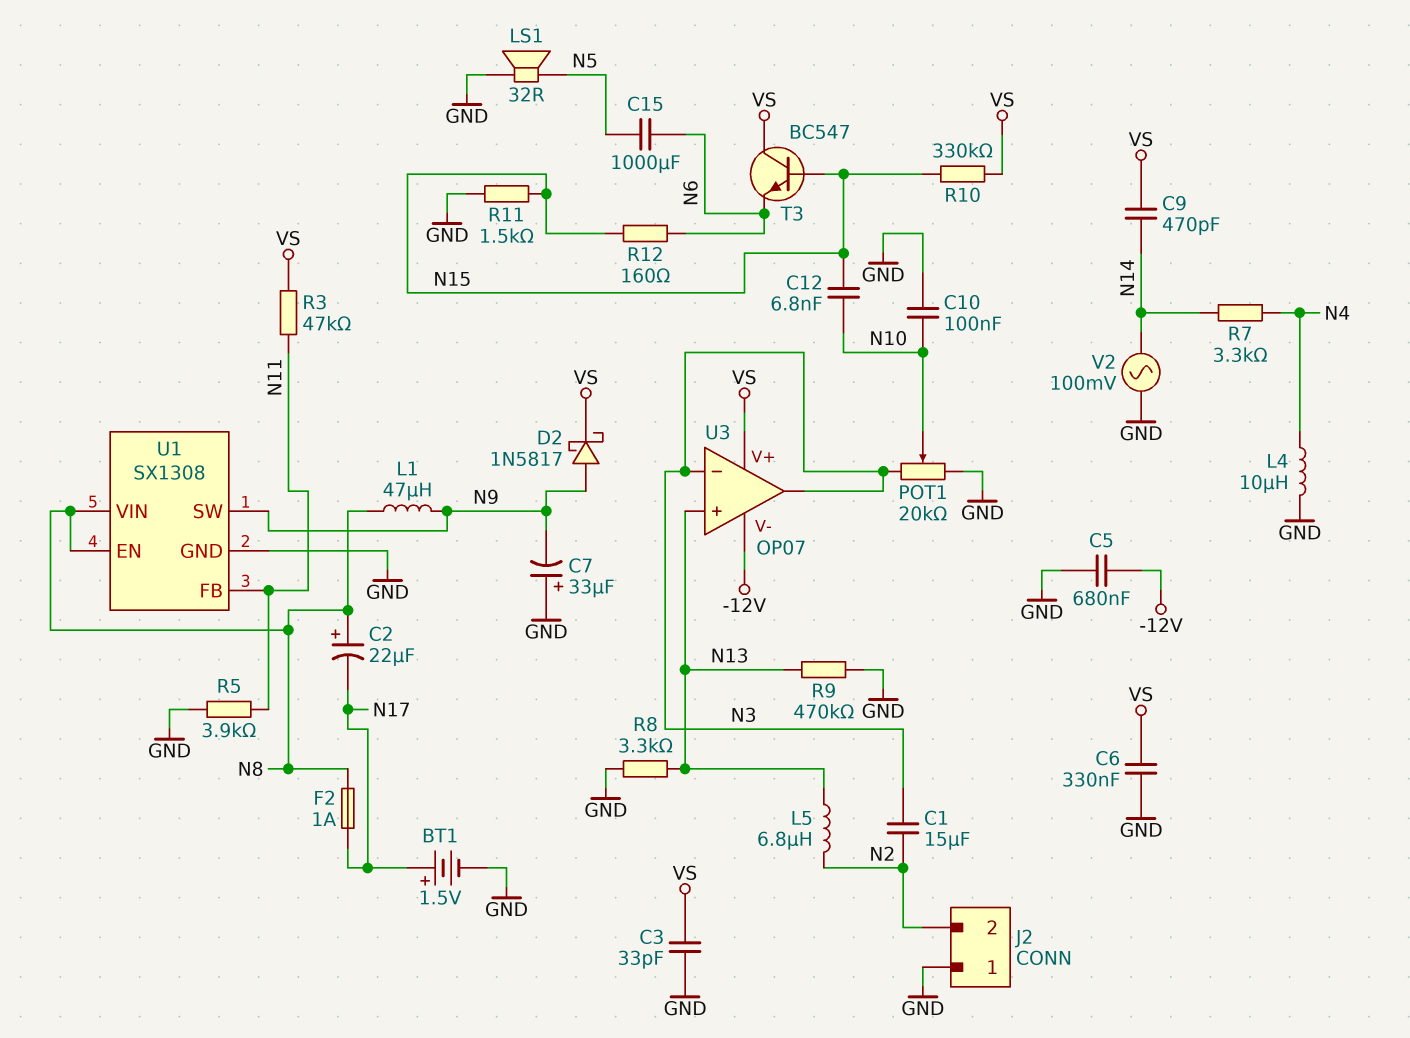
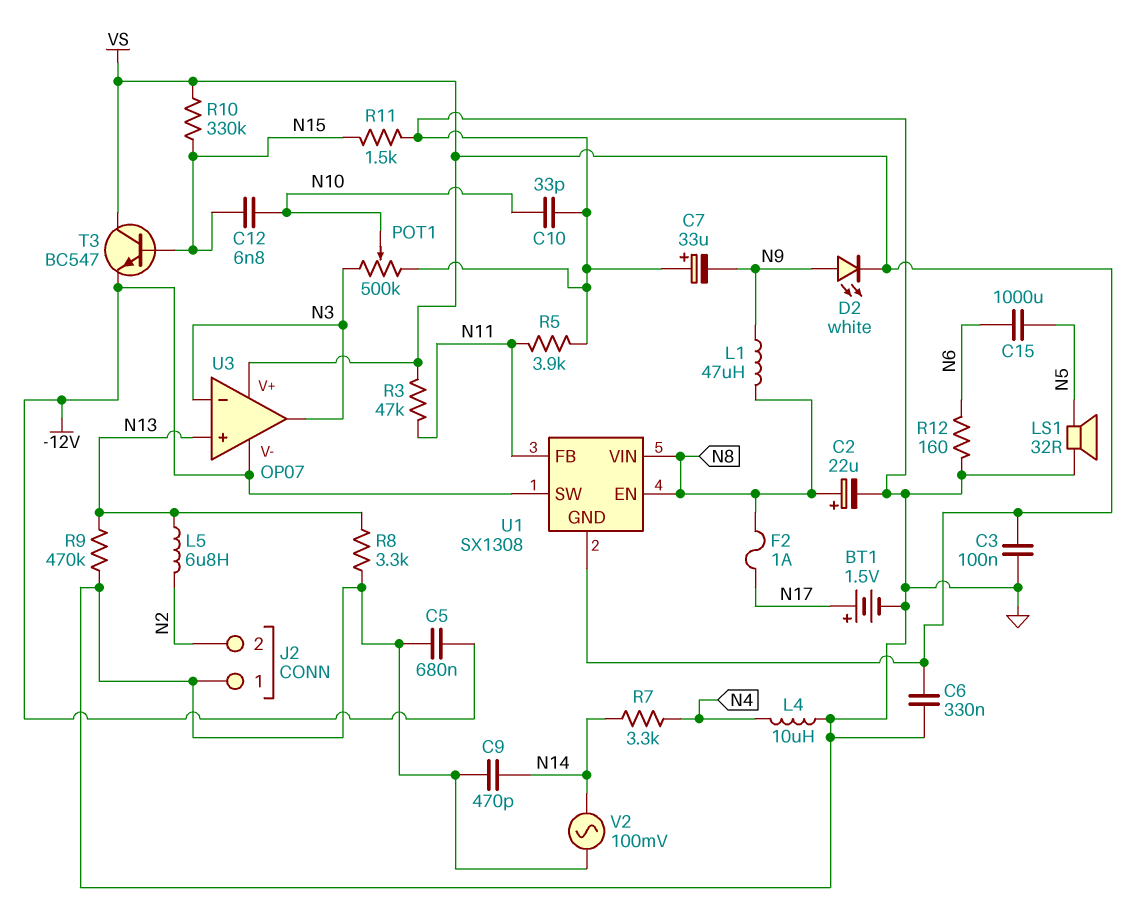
C1: 15uF (N2, N3) -> none
C2: 22uF (plus N8, minus N17) -> 22uF (plus N8, minus GND)
C3: 33pF (GND, VS) -> 100nF (GND, VS)
C9: 470pF (N14, VS) -> 470pF (GND, N14)
C10: 100nF (GND, N10) -> 33pF (GND, N10)
D2: schottky 1N5817 (A N9, K VS) -> LED white (A N9, K VS)
POT1: 20k (GND, N3, wiper N10) -> 500k (GND, N3, wiper N10)
R12: 160 (N6, N15) -> 160 (GND, N6)
T3: NPN BC547 (B N15, C VS, E N6) -> NPN BC547 (B N15, C VS, E -12V)
U1 pin GND: GND -> VS
U1 pin SW: N9 -> -12V

